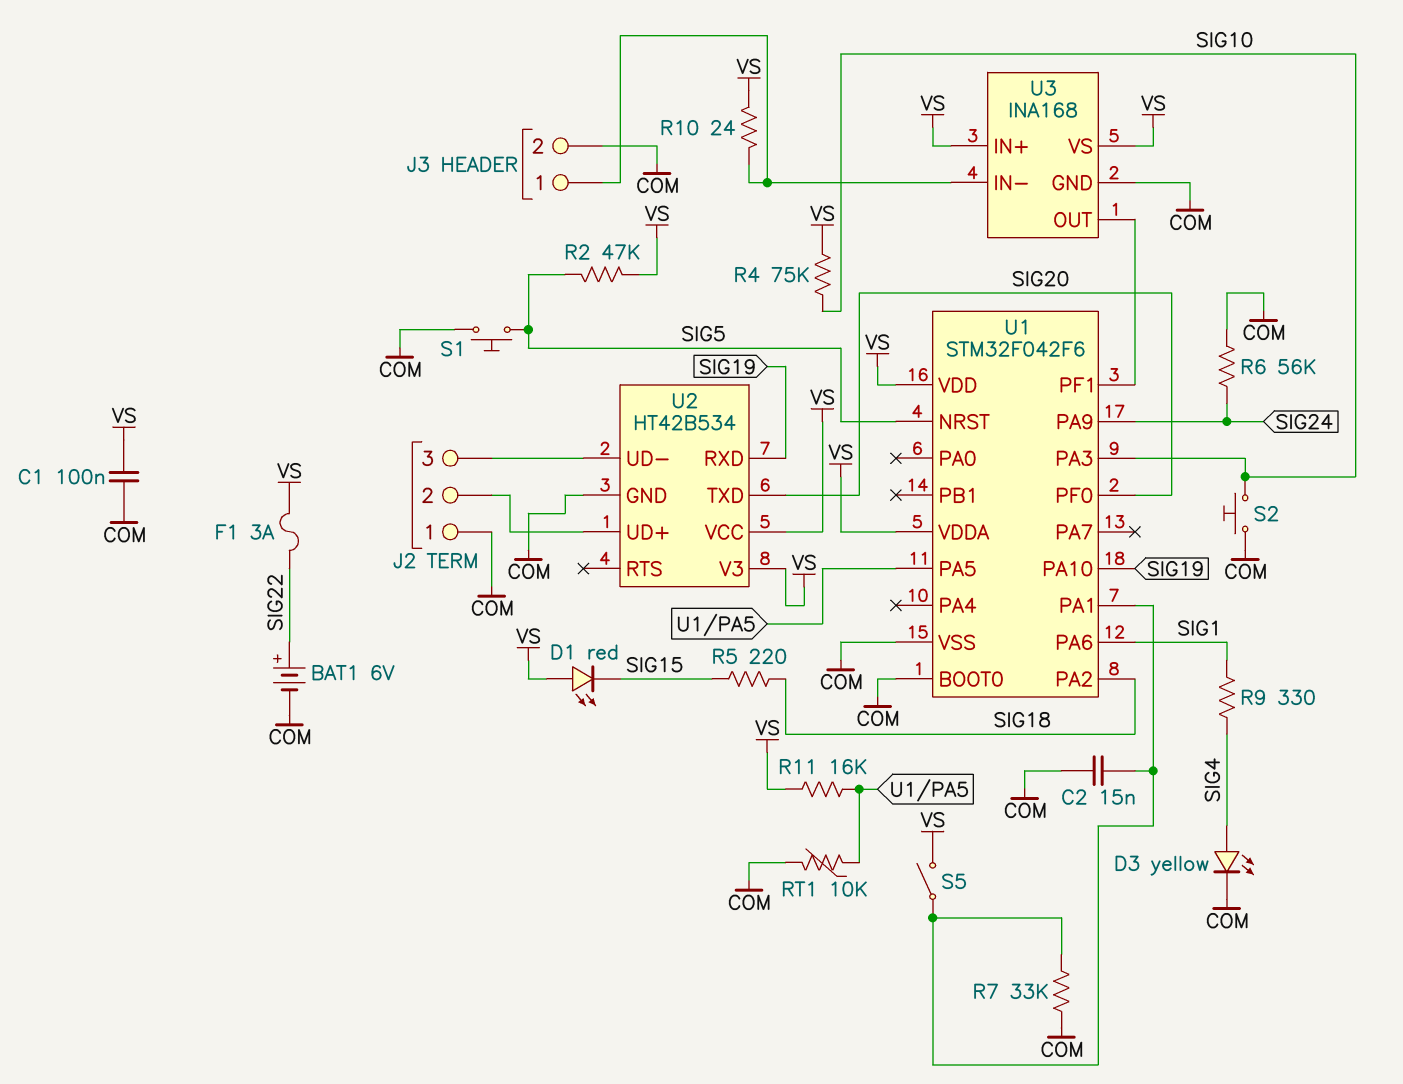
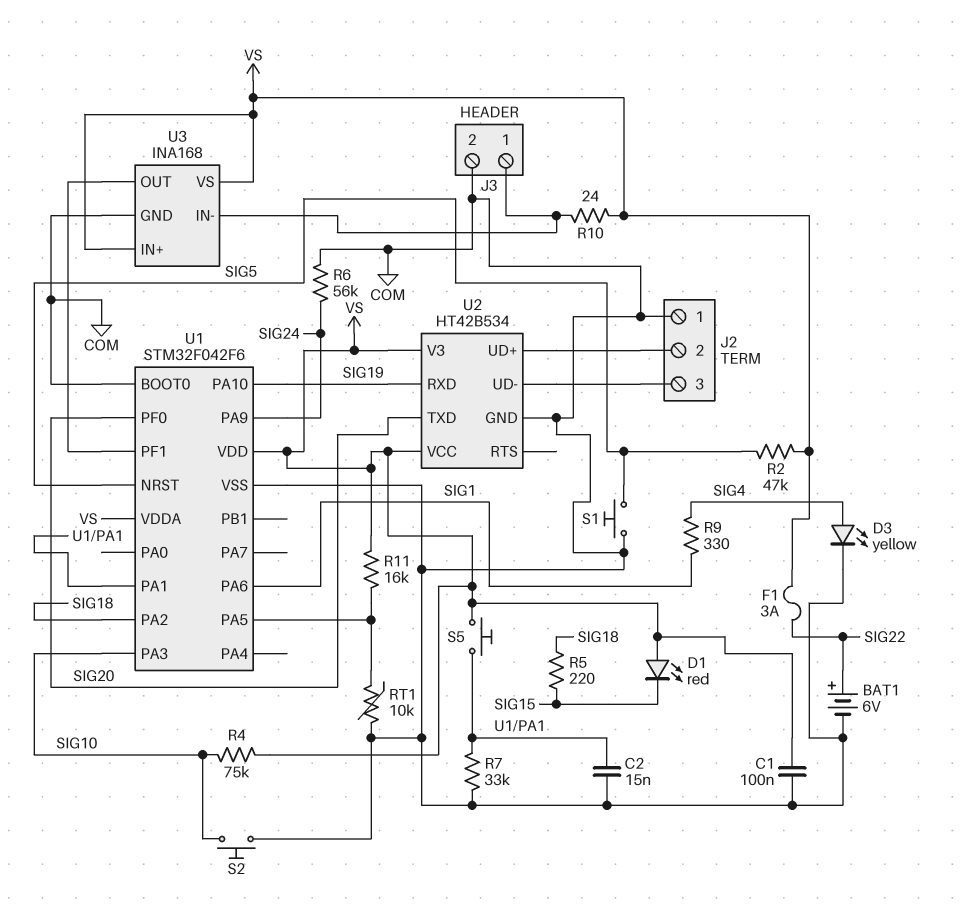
S5: switch (U1/PA1, VS) -> button (U1/PA1, VS)

